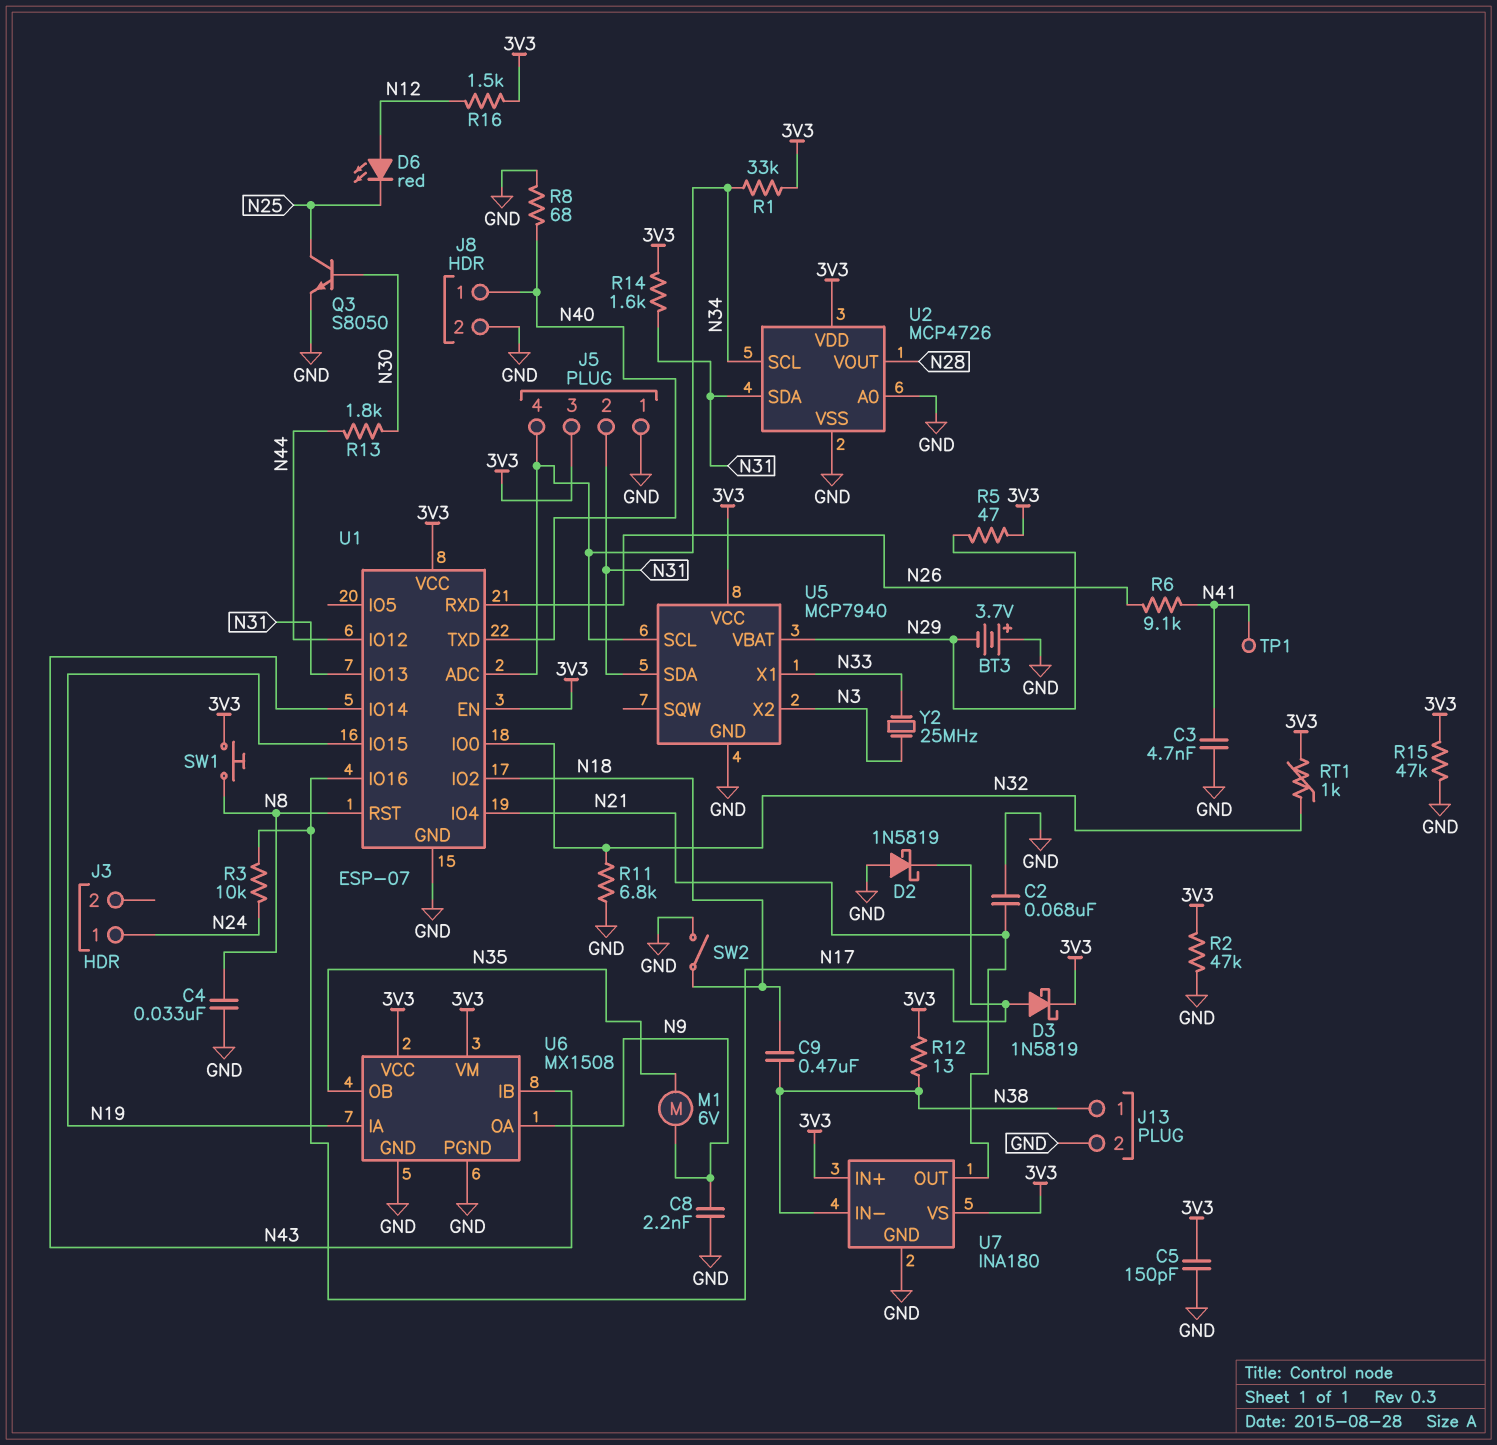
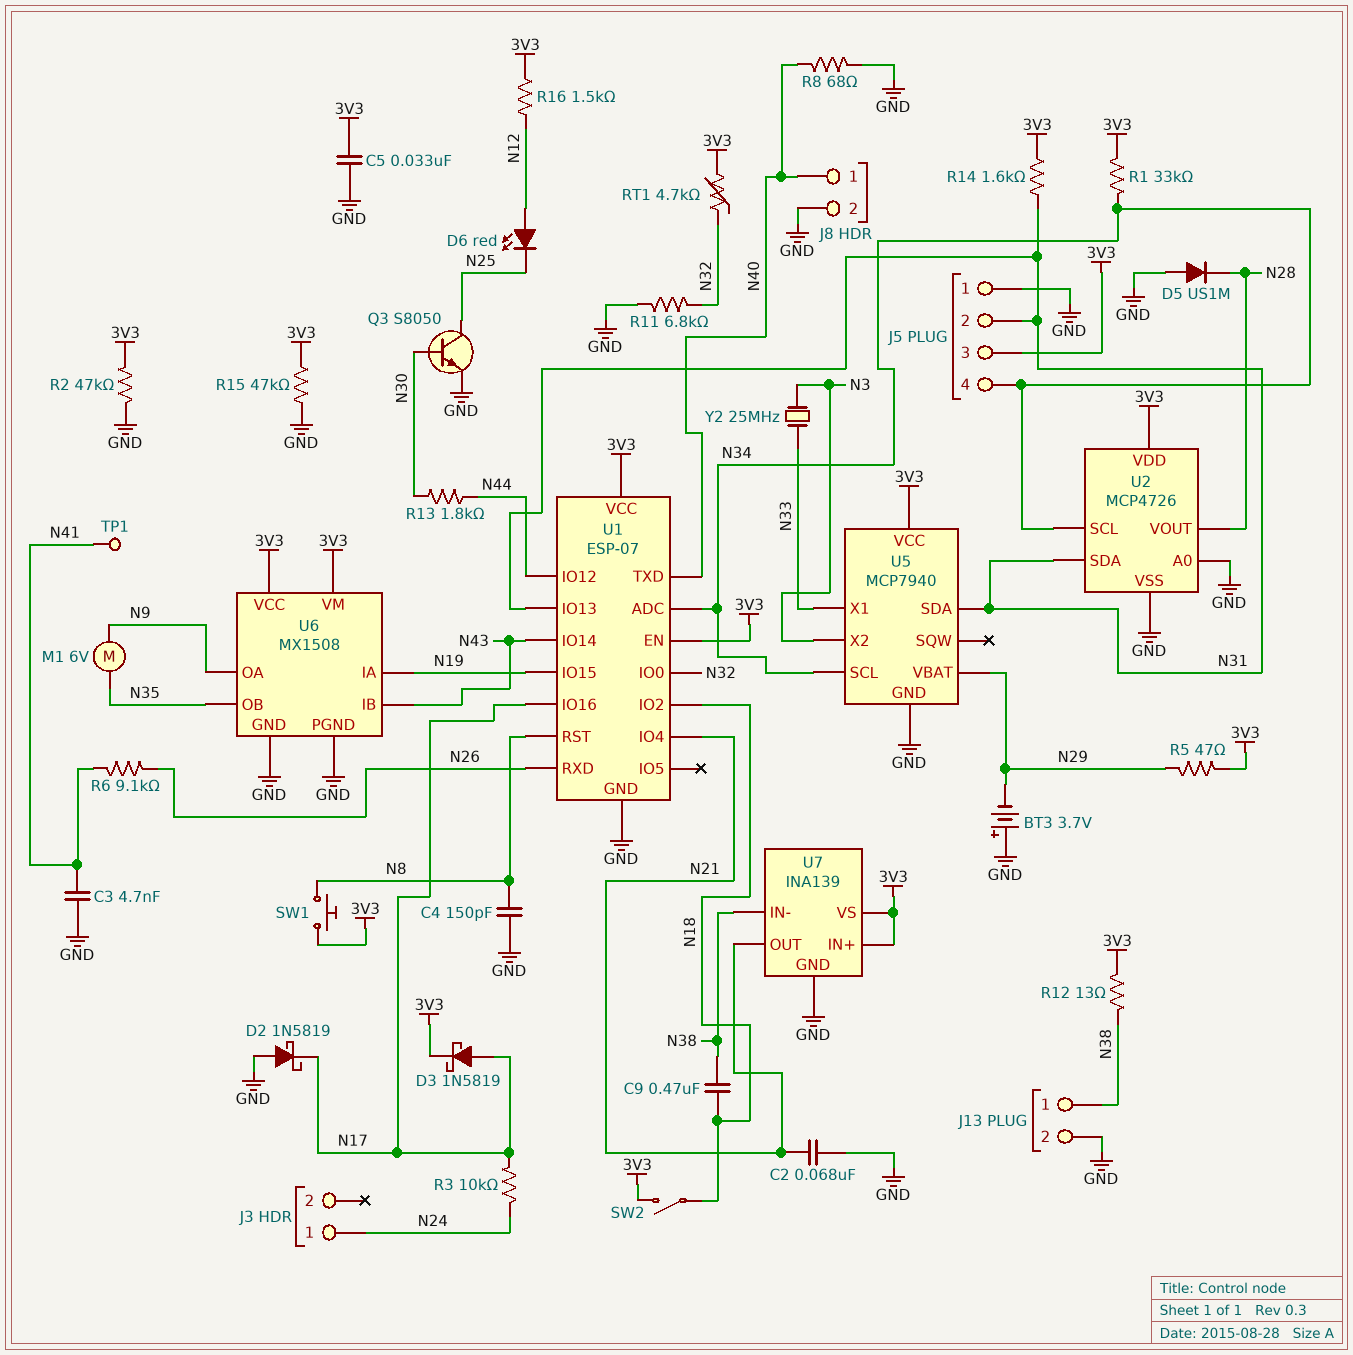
C4: 33nF (GND, N8) -> 150pF (GND, N8)
C5: 150pF (3V3, GND) -> 33nF (3V3, GND)
C8: 2.2nF (GND, N9) -> none
D5: none -> diode US1M (A GND, K N28)
RT1: 1k (3V3, N32) -> 4.7k (3V3, N32)
SW2: switch (GND, N18) -> switch (3V3, N18)
U7: INA180 -> INA139

